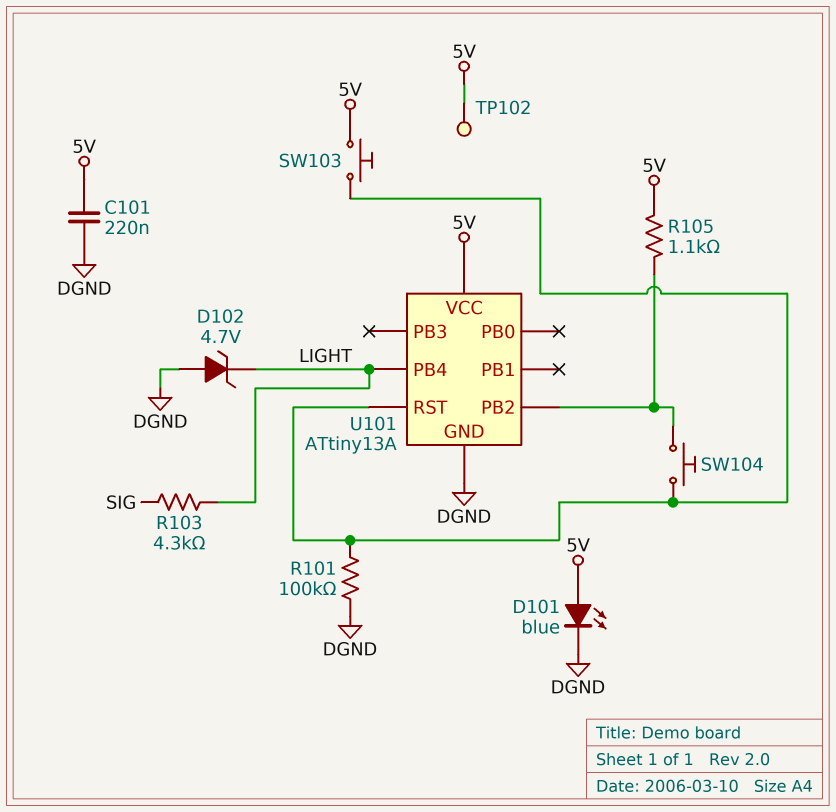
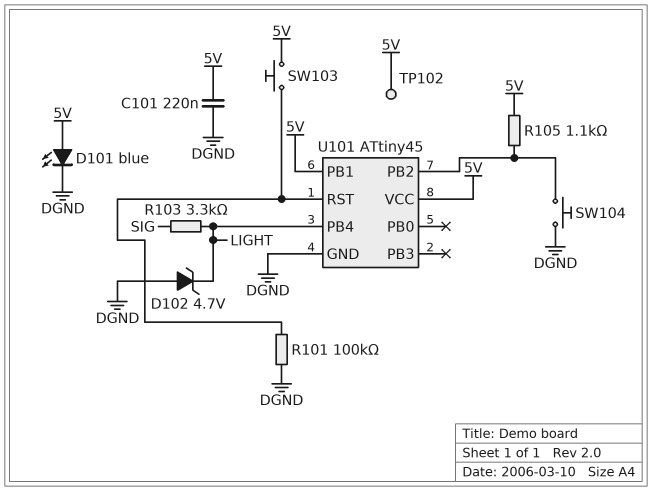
R103: 4.3k (LIGHT, SIG) -> 3.3k (LIGHT, SIG)
SW104: button (U101/PB2, U101/RST) -> button (DGND, U101/PB2)
U101: ATtiny13A -> ATtiny45
U101 pin PB1: none -> 5V

